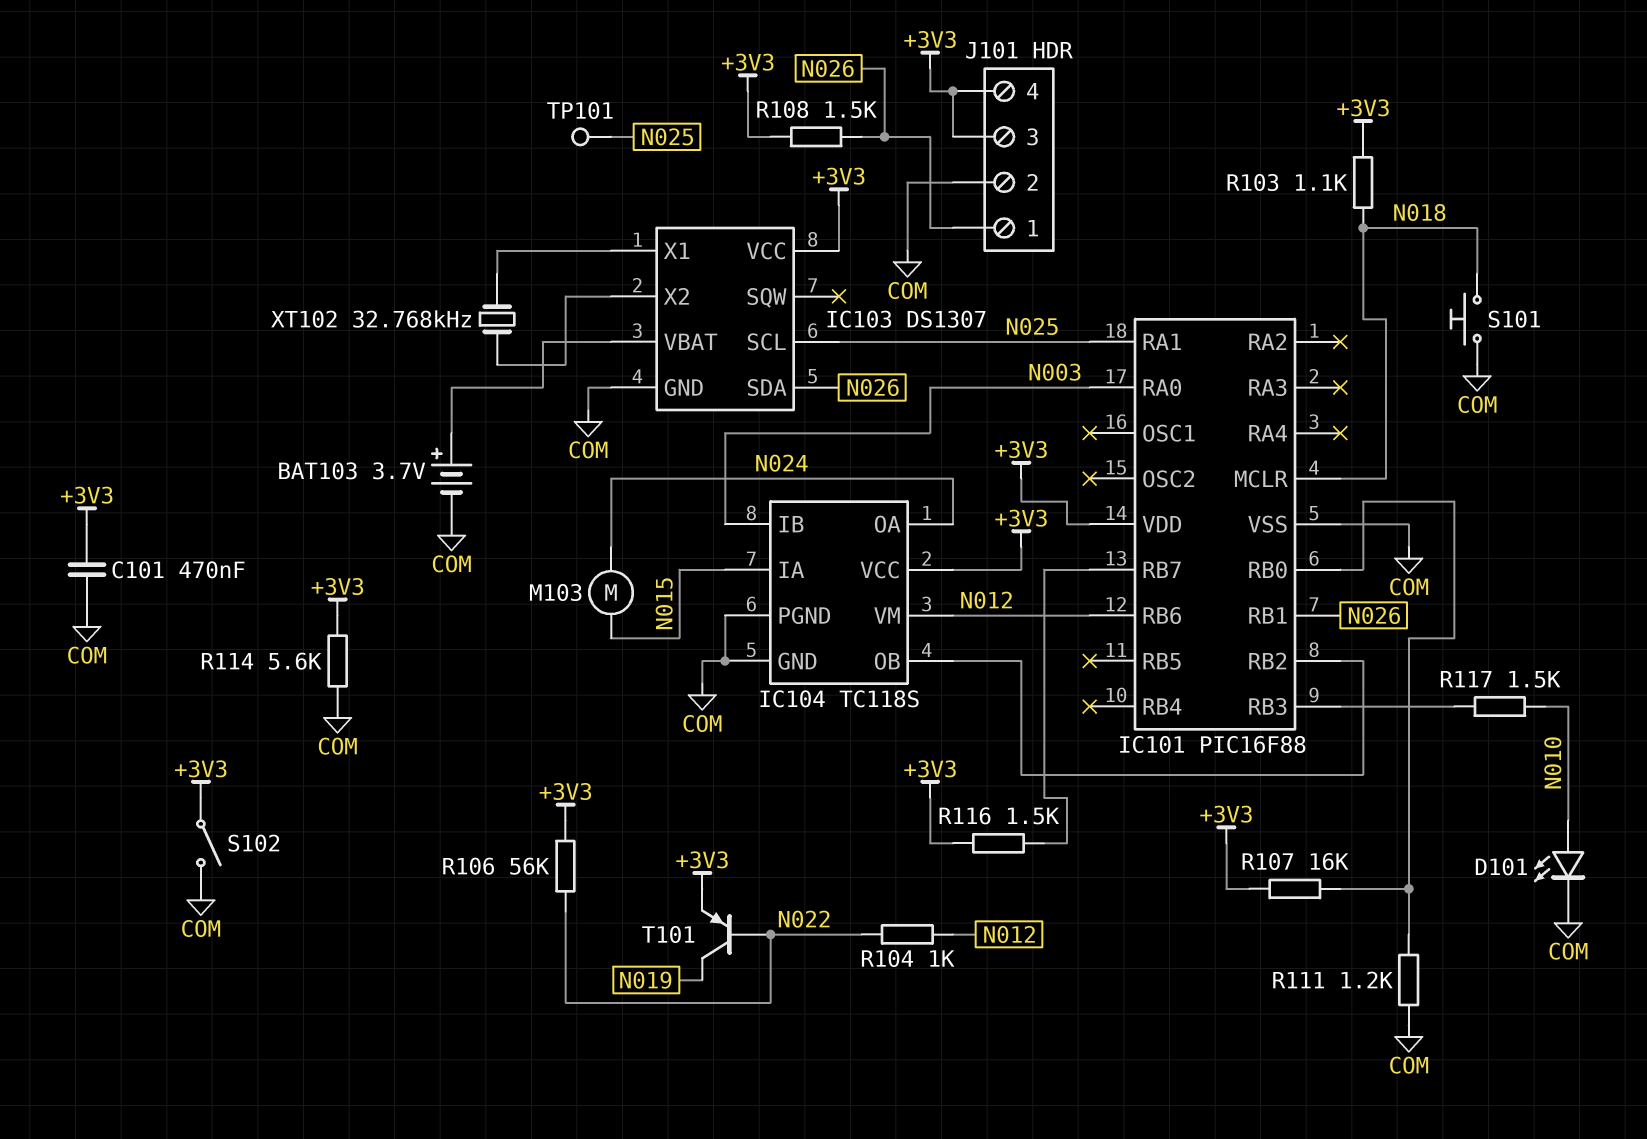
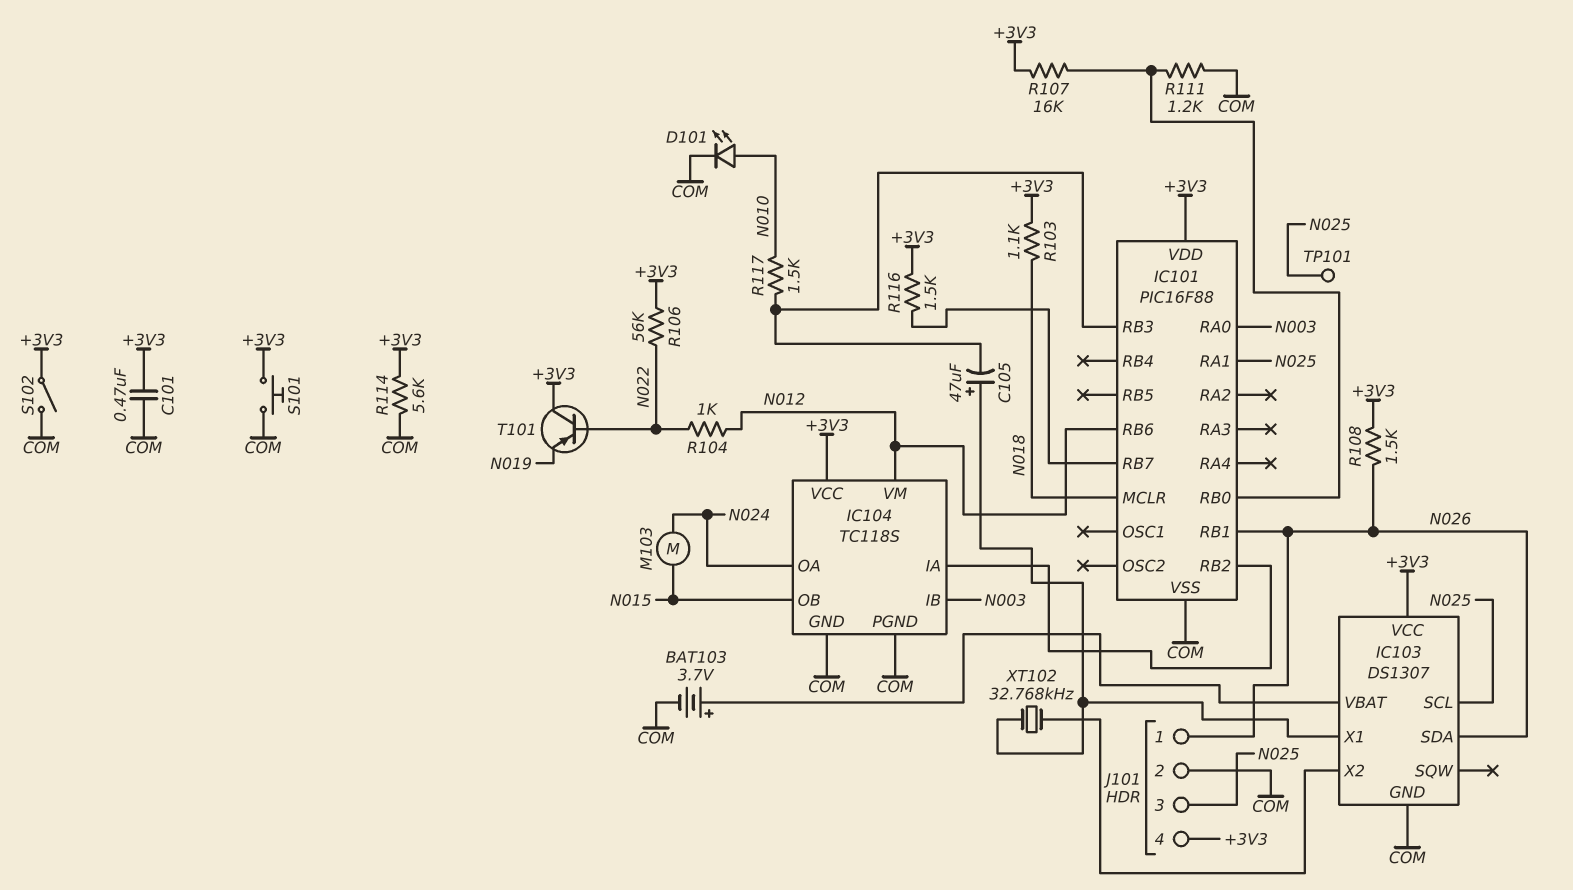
C105: none -> 47uF (plus IC103/X1, minus IC101/RB3)
IC104 pin IA: N015 -> IC101/RB2
IC104 pin OB: IC101/RB2 -> N015
J101 pin 3: +3V3 -> N025
S101: button (COM, N018) -> button (+3V3, COM)
T101: PNP (B N022, C N019, E +3V3) -> PNP (B N022, C +3V3, E N019)

